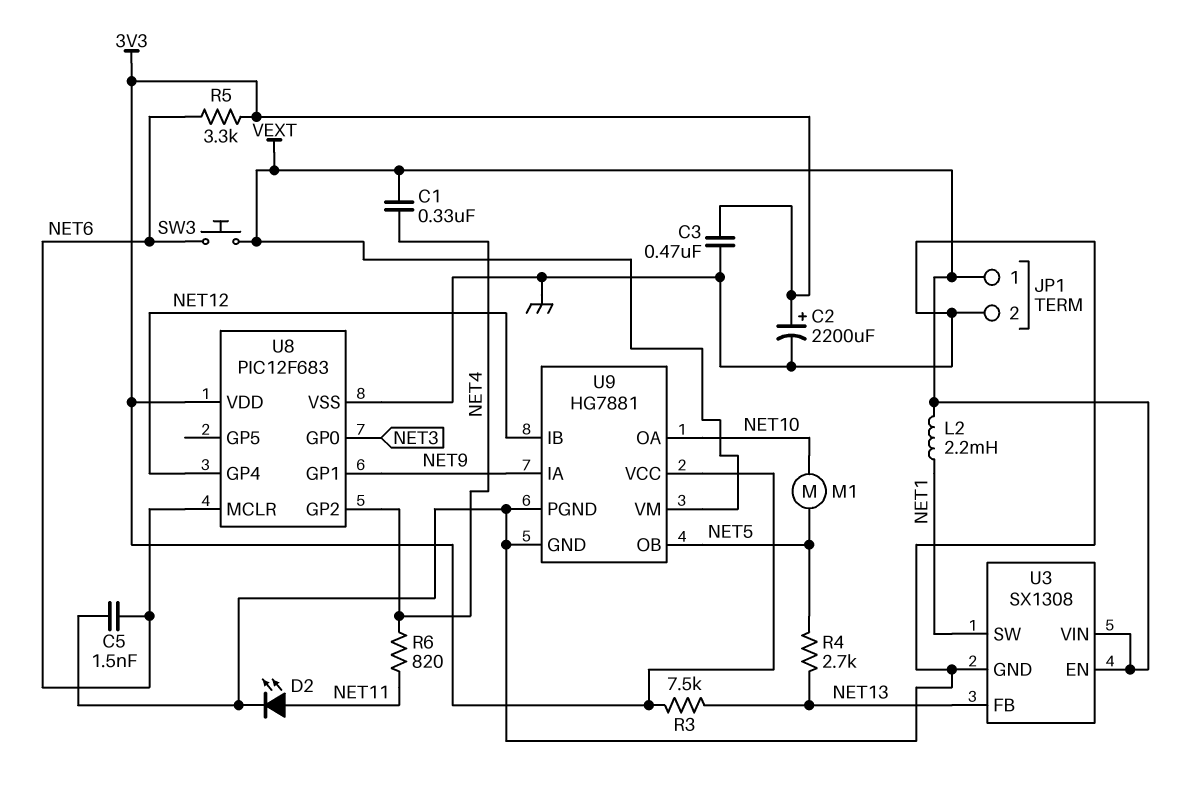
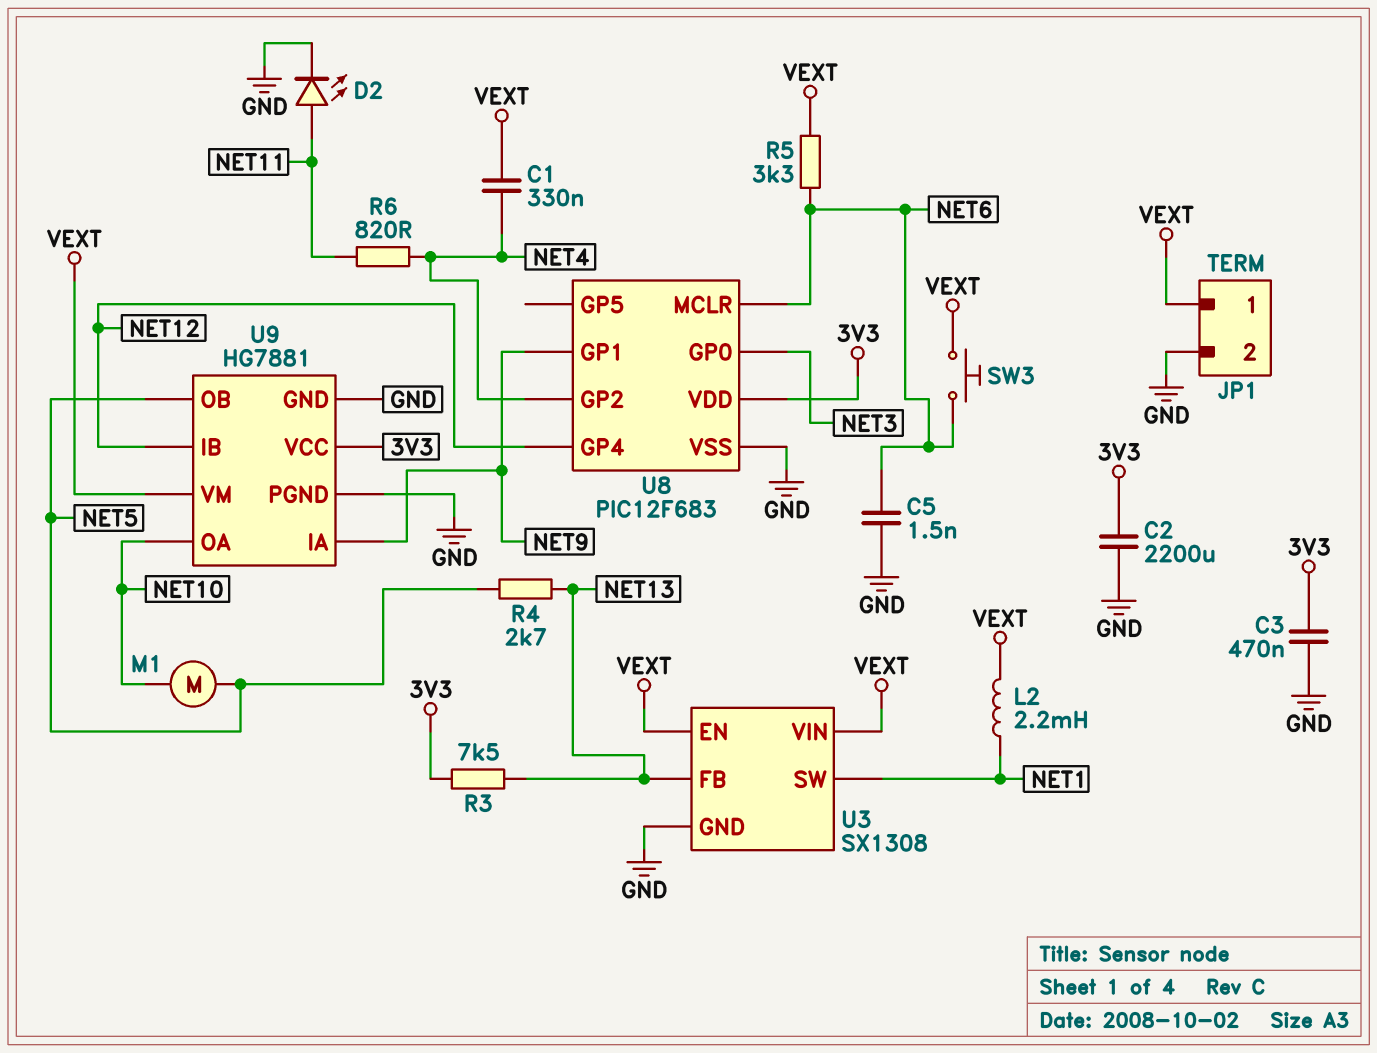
C2: 2200uF (plus 3V3, minus GND) -> 2200uF (3V3, GND)
R5: 3.3k (3V3, NET6) -> 3.3k (NET6, VEXT)

